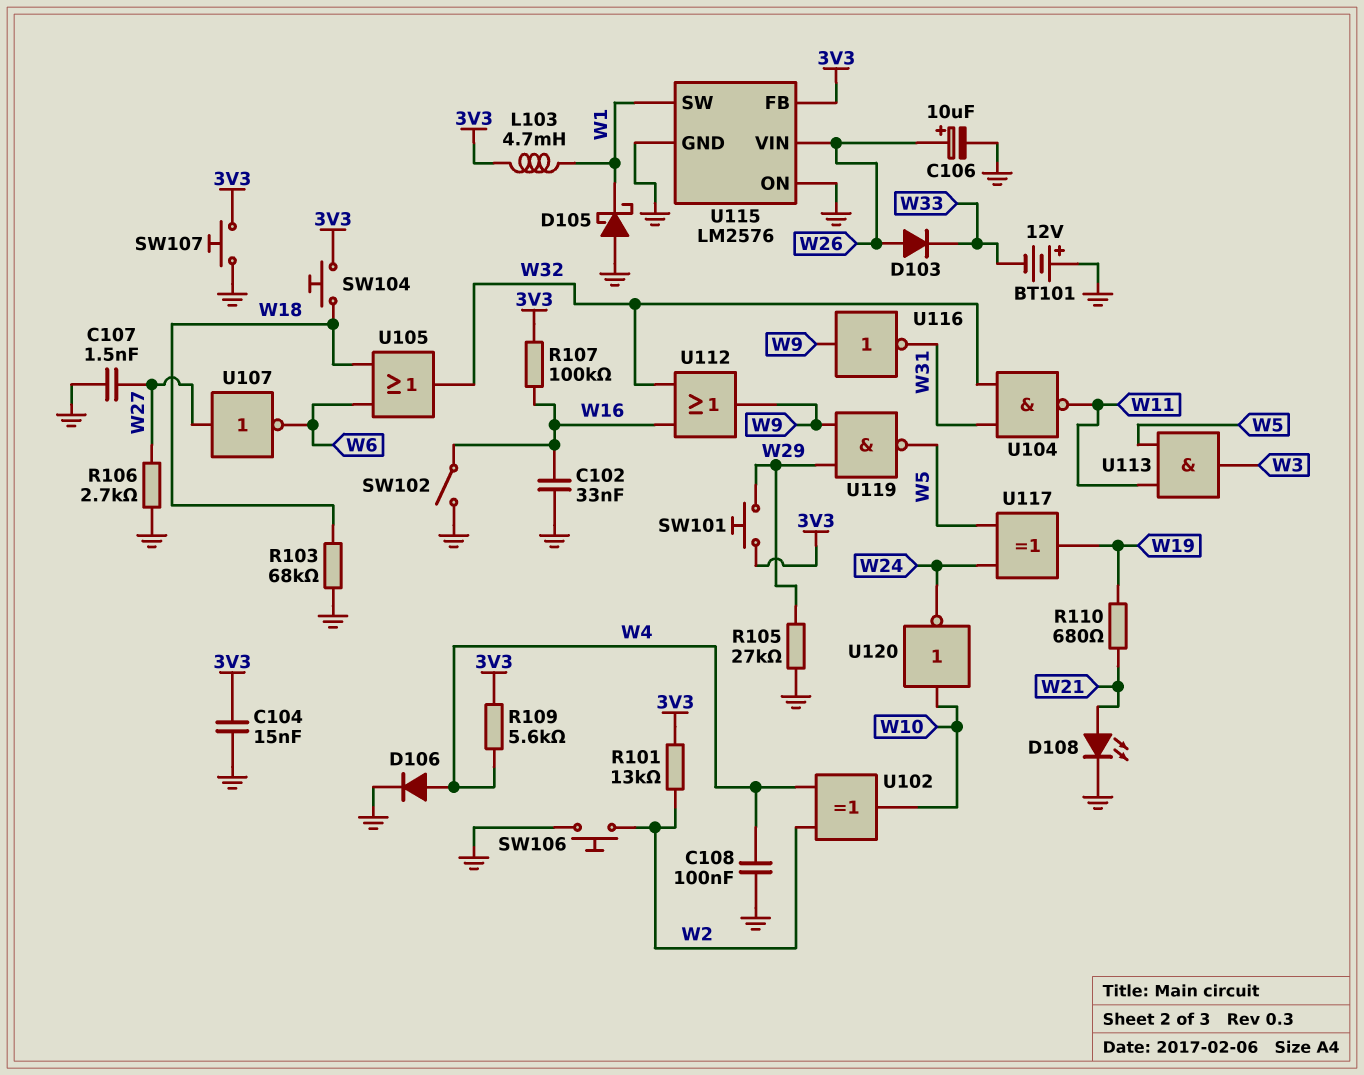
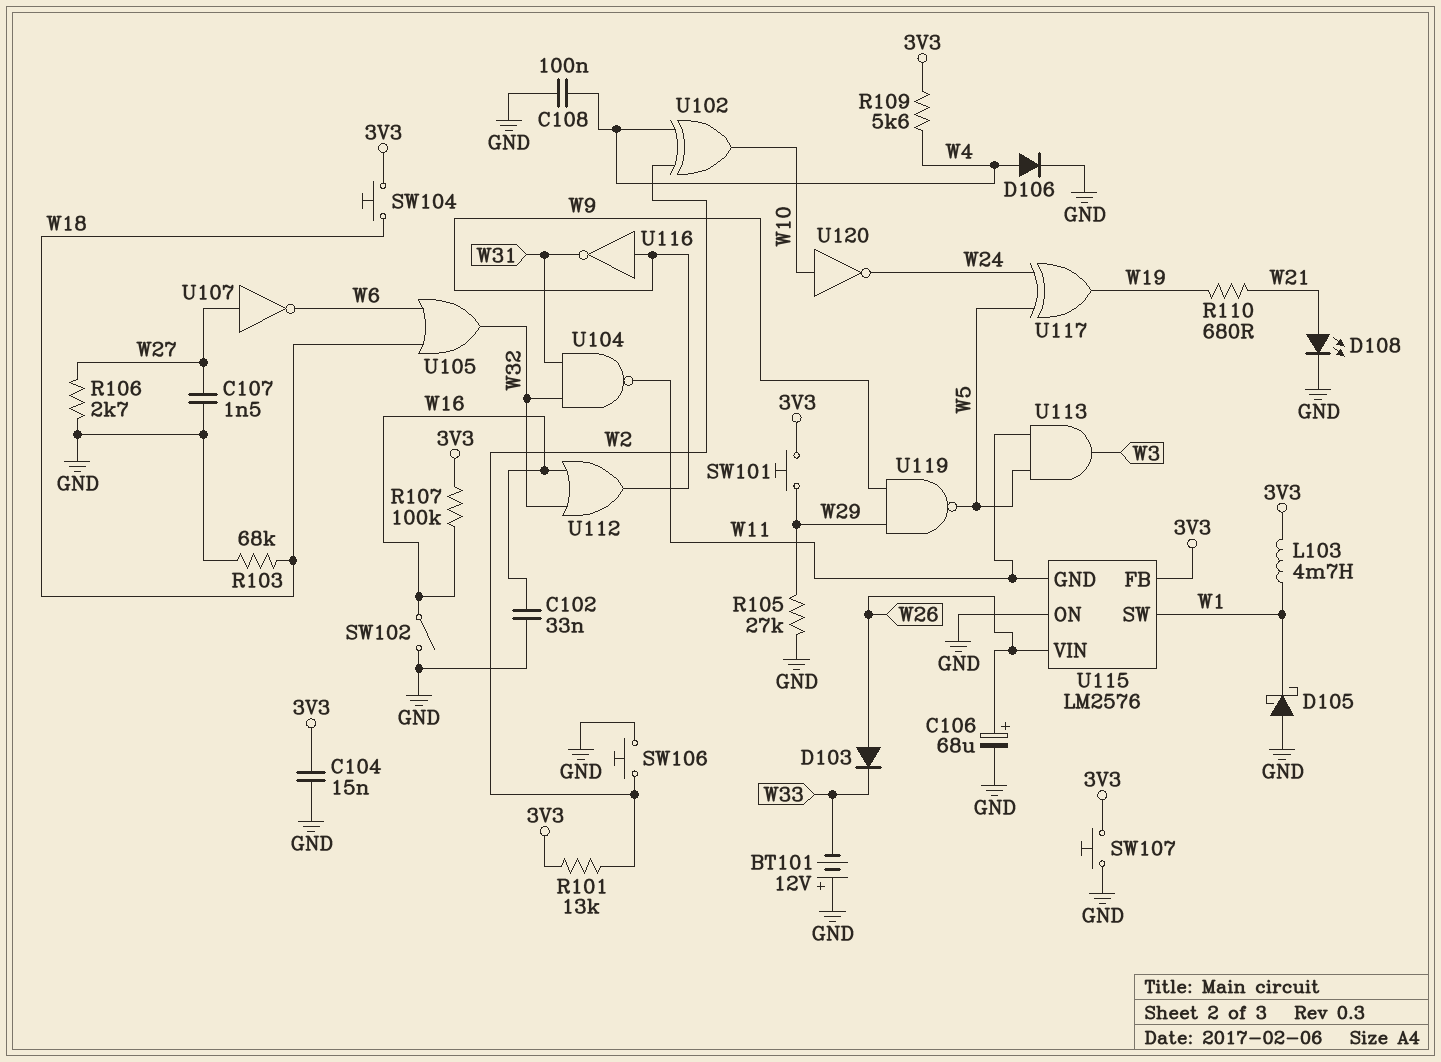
C106: 10uF (plus W26, minus GND) -> 68uF (plus W26, minus GND)
U115 pin GND: GND -> W11

